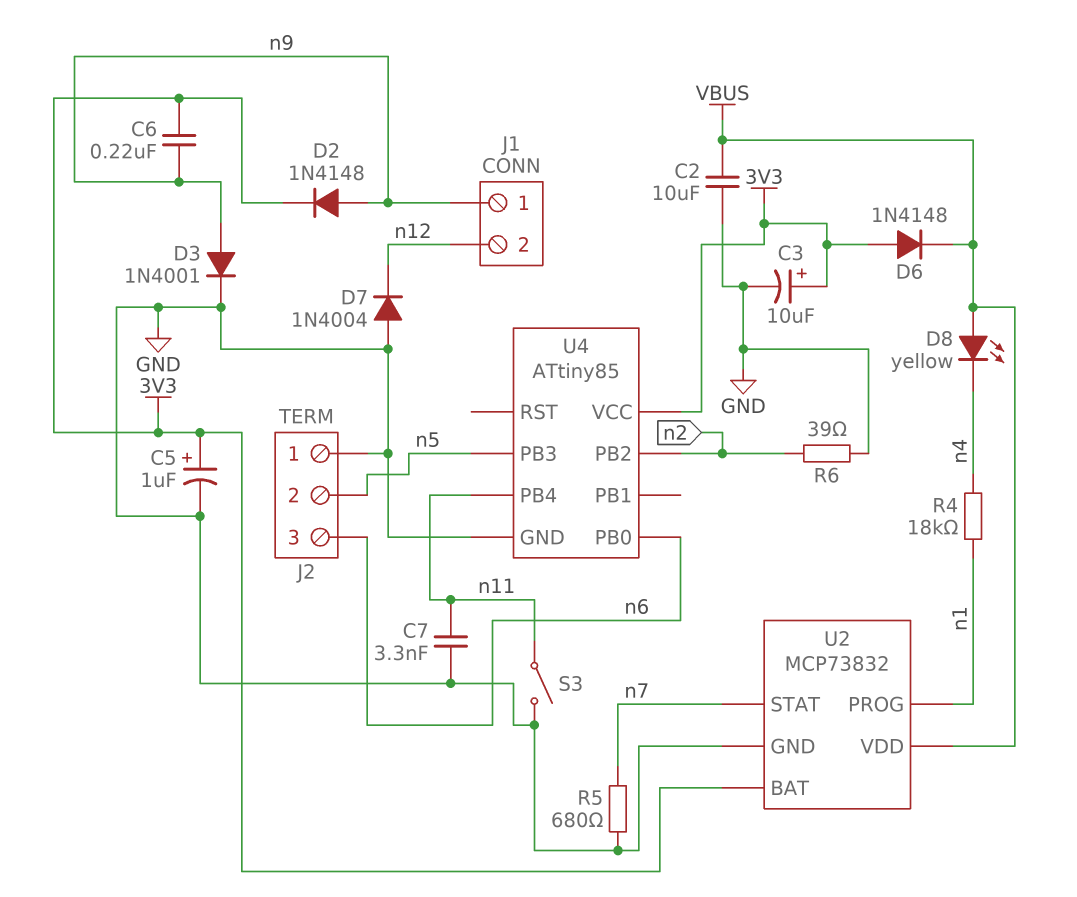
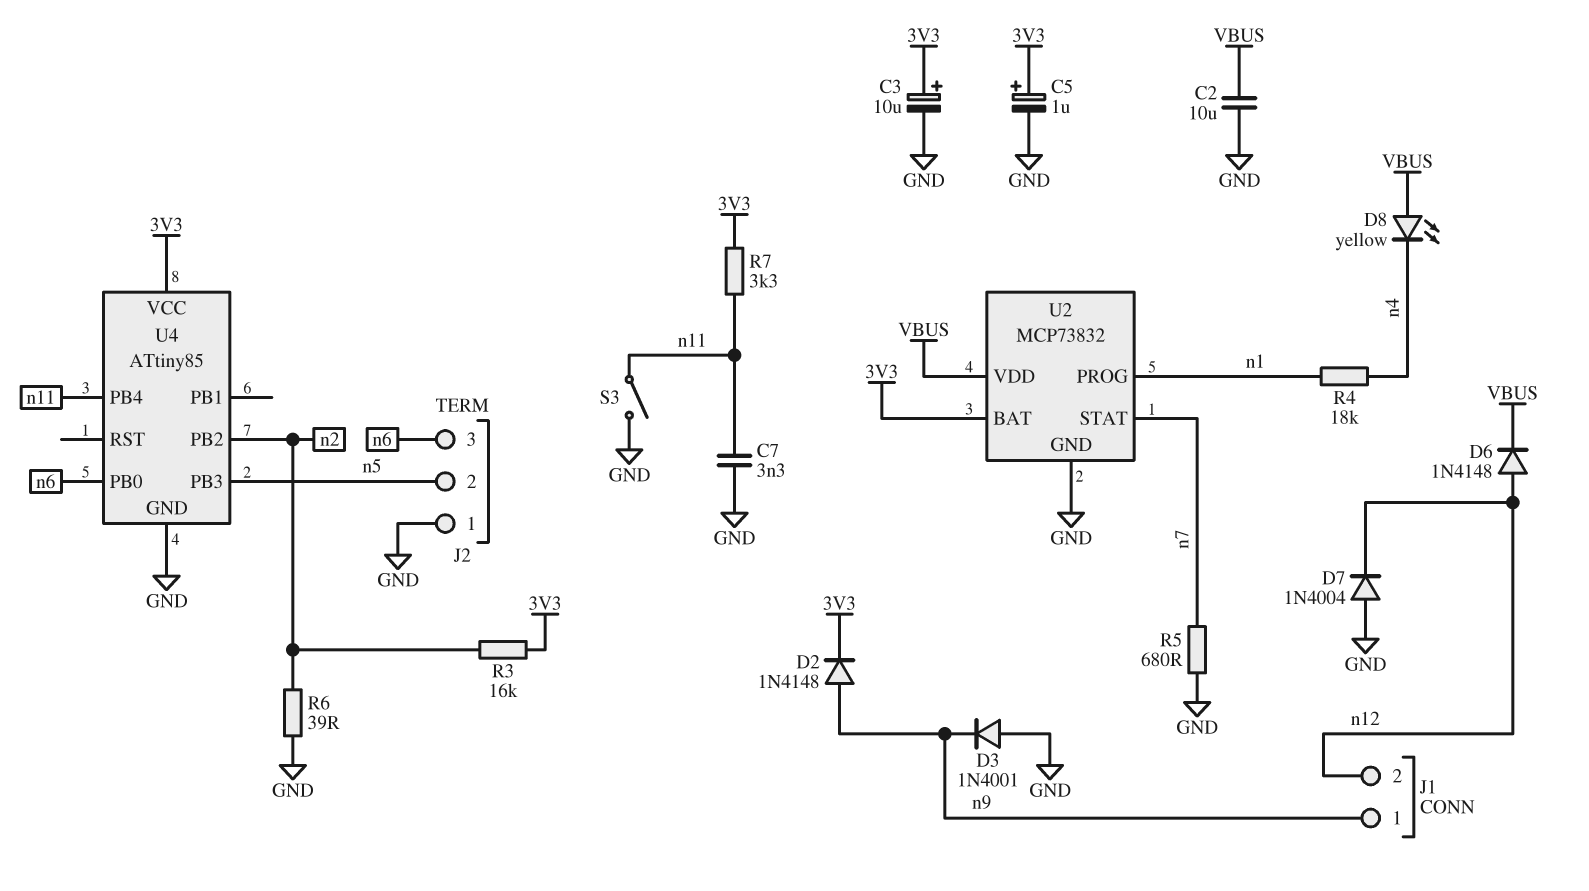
C6: 220nF (3V3, n9) -> none
D3: diode 1N4001 (A n9, K GND) -> diode 1N4001 (A GND, K n9)
D6: diode 1N4148 (A 3V3, K VBUS) -> diode 1N4148 (A n12, K VBUS)
R3: none -> 16k (3V3, n2)
R7: none -> 3.3k (3V3, n11)

